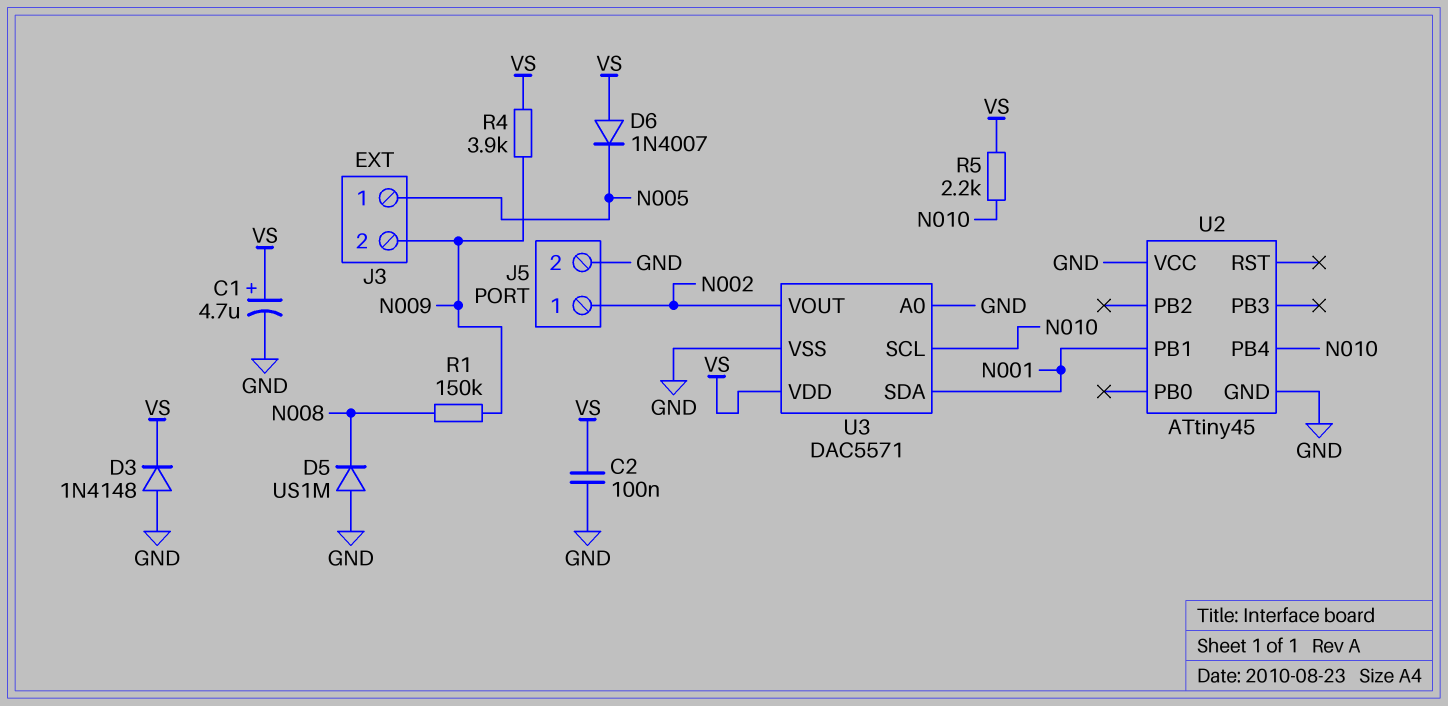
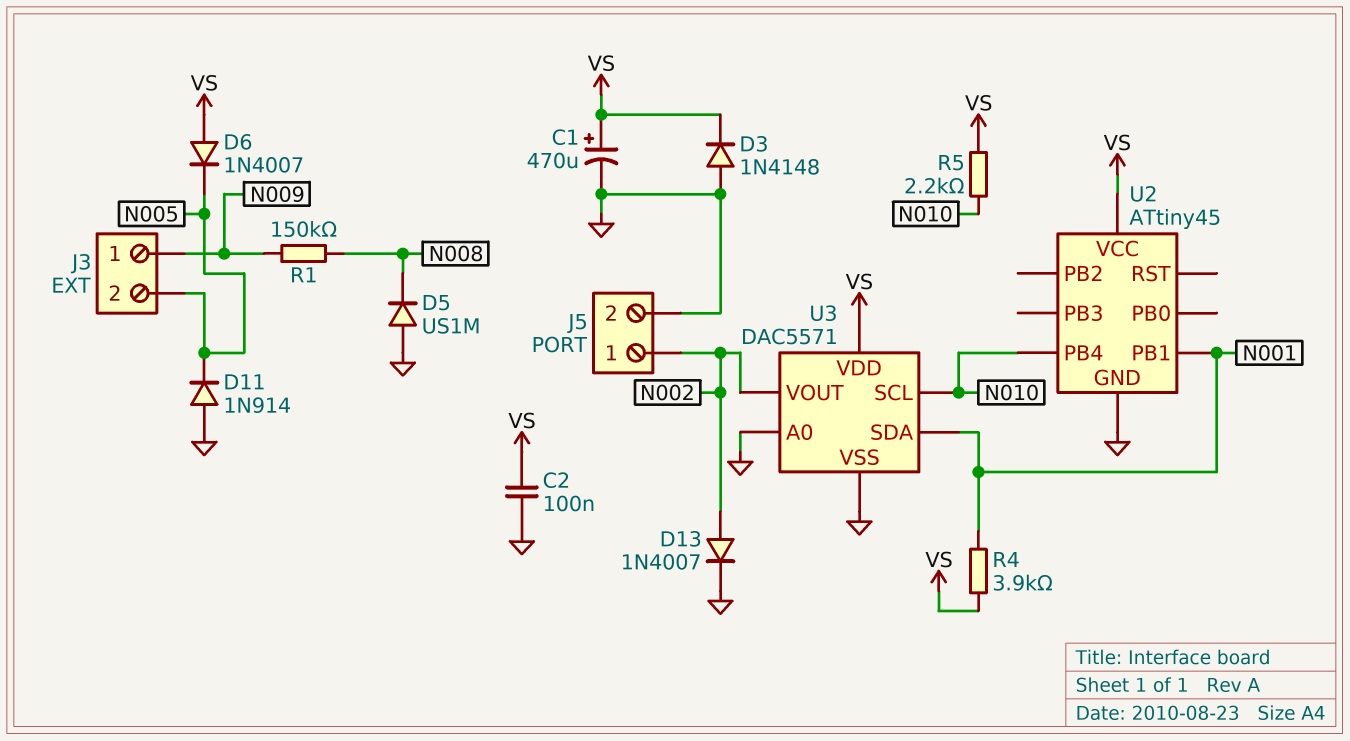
C1: 4.7uF (plus VS, minus GND) -> 470uF (plus VS, minus GND)
D11: none -> diode 1N914 (A GND, K N005)
D13: none -> diode 1N4007 (A N002, K GND)
J3 pin 1: N005 -> N009
J3 pin 2: N009 -> N005
R4: 3.9k (N009, VS) -> 3.9k (N001, VS)
U2 pin VCC: GND -> VS

